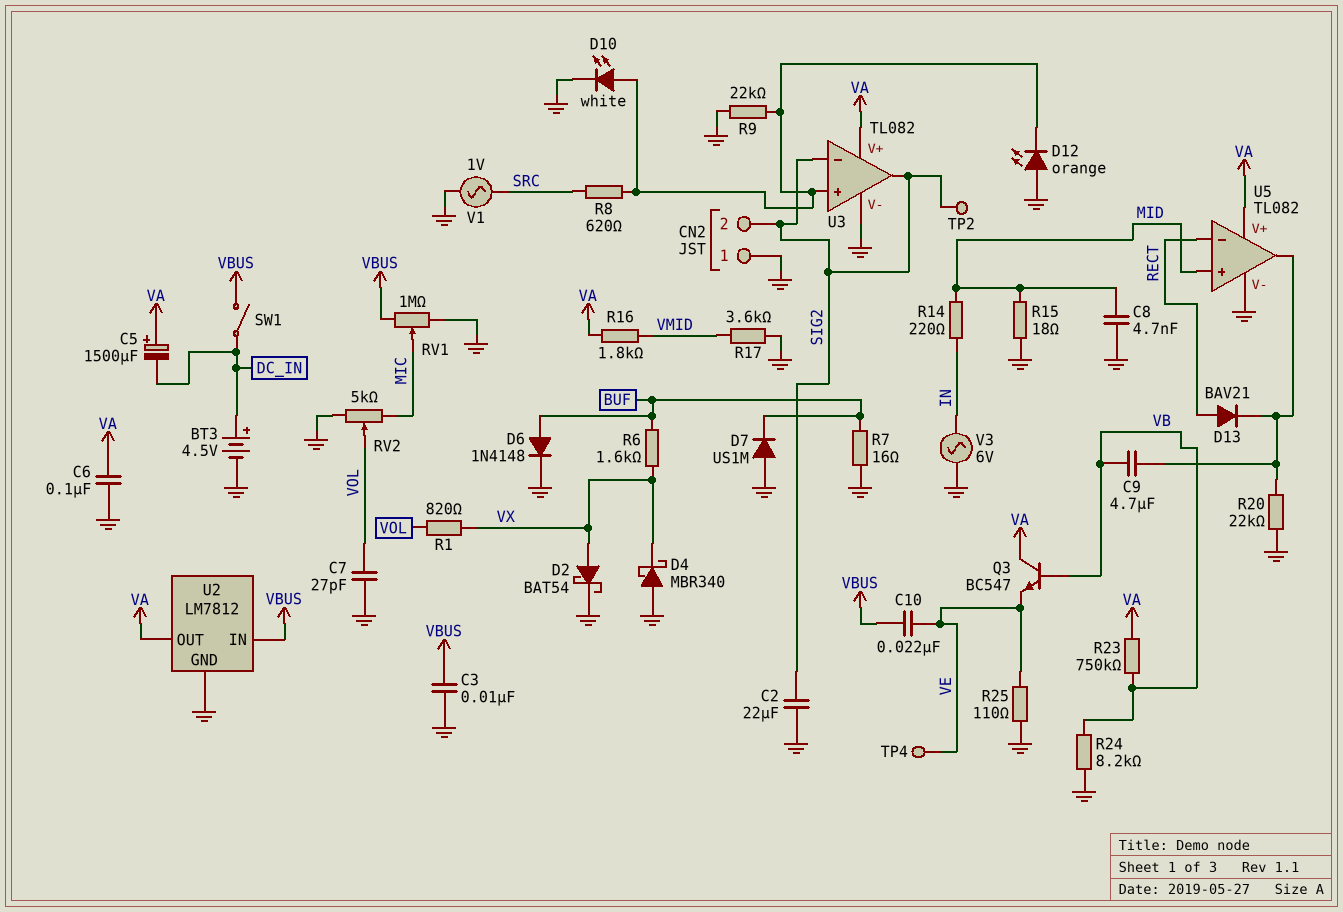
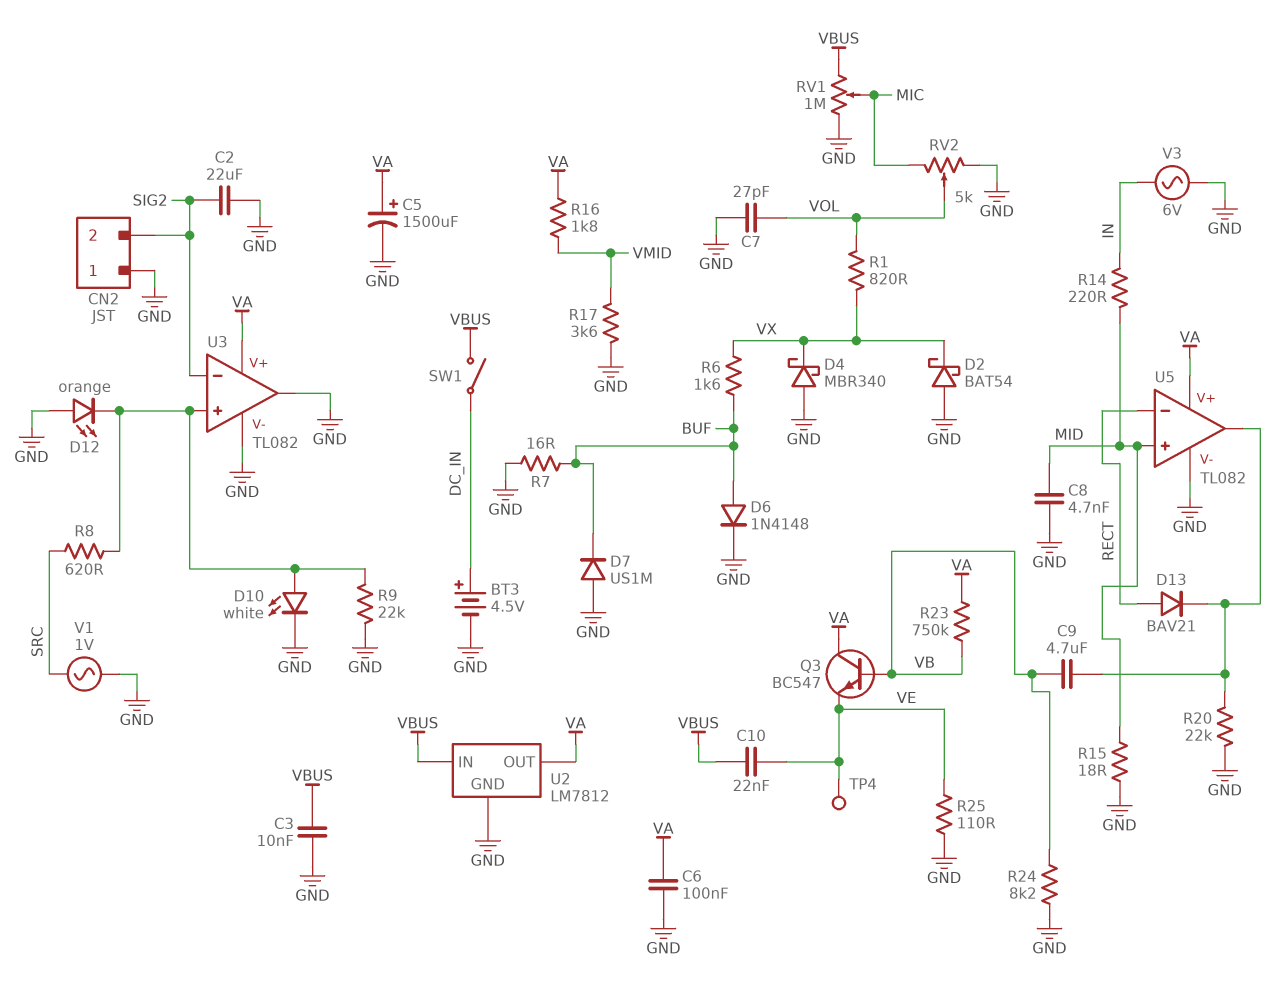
C5: 1500uF (plus VA, minus DC_IN) -> 1500uF (plus VA, minus GND)
D2: schottky BAT54 (A VX, K GND) -> schottky BAT54 (A GND, K VX)
TP2: test point (SIG2) -> none
U3 pin out: SIG2 -> GND

